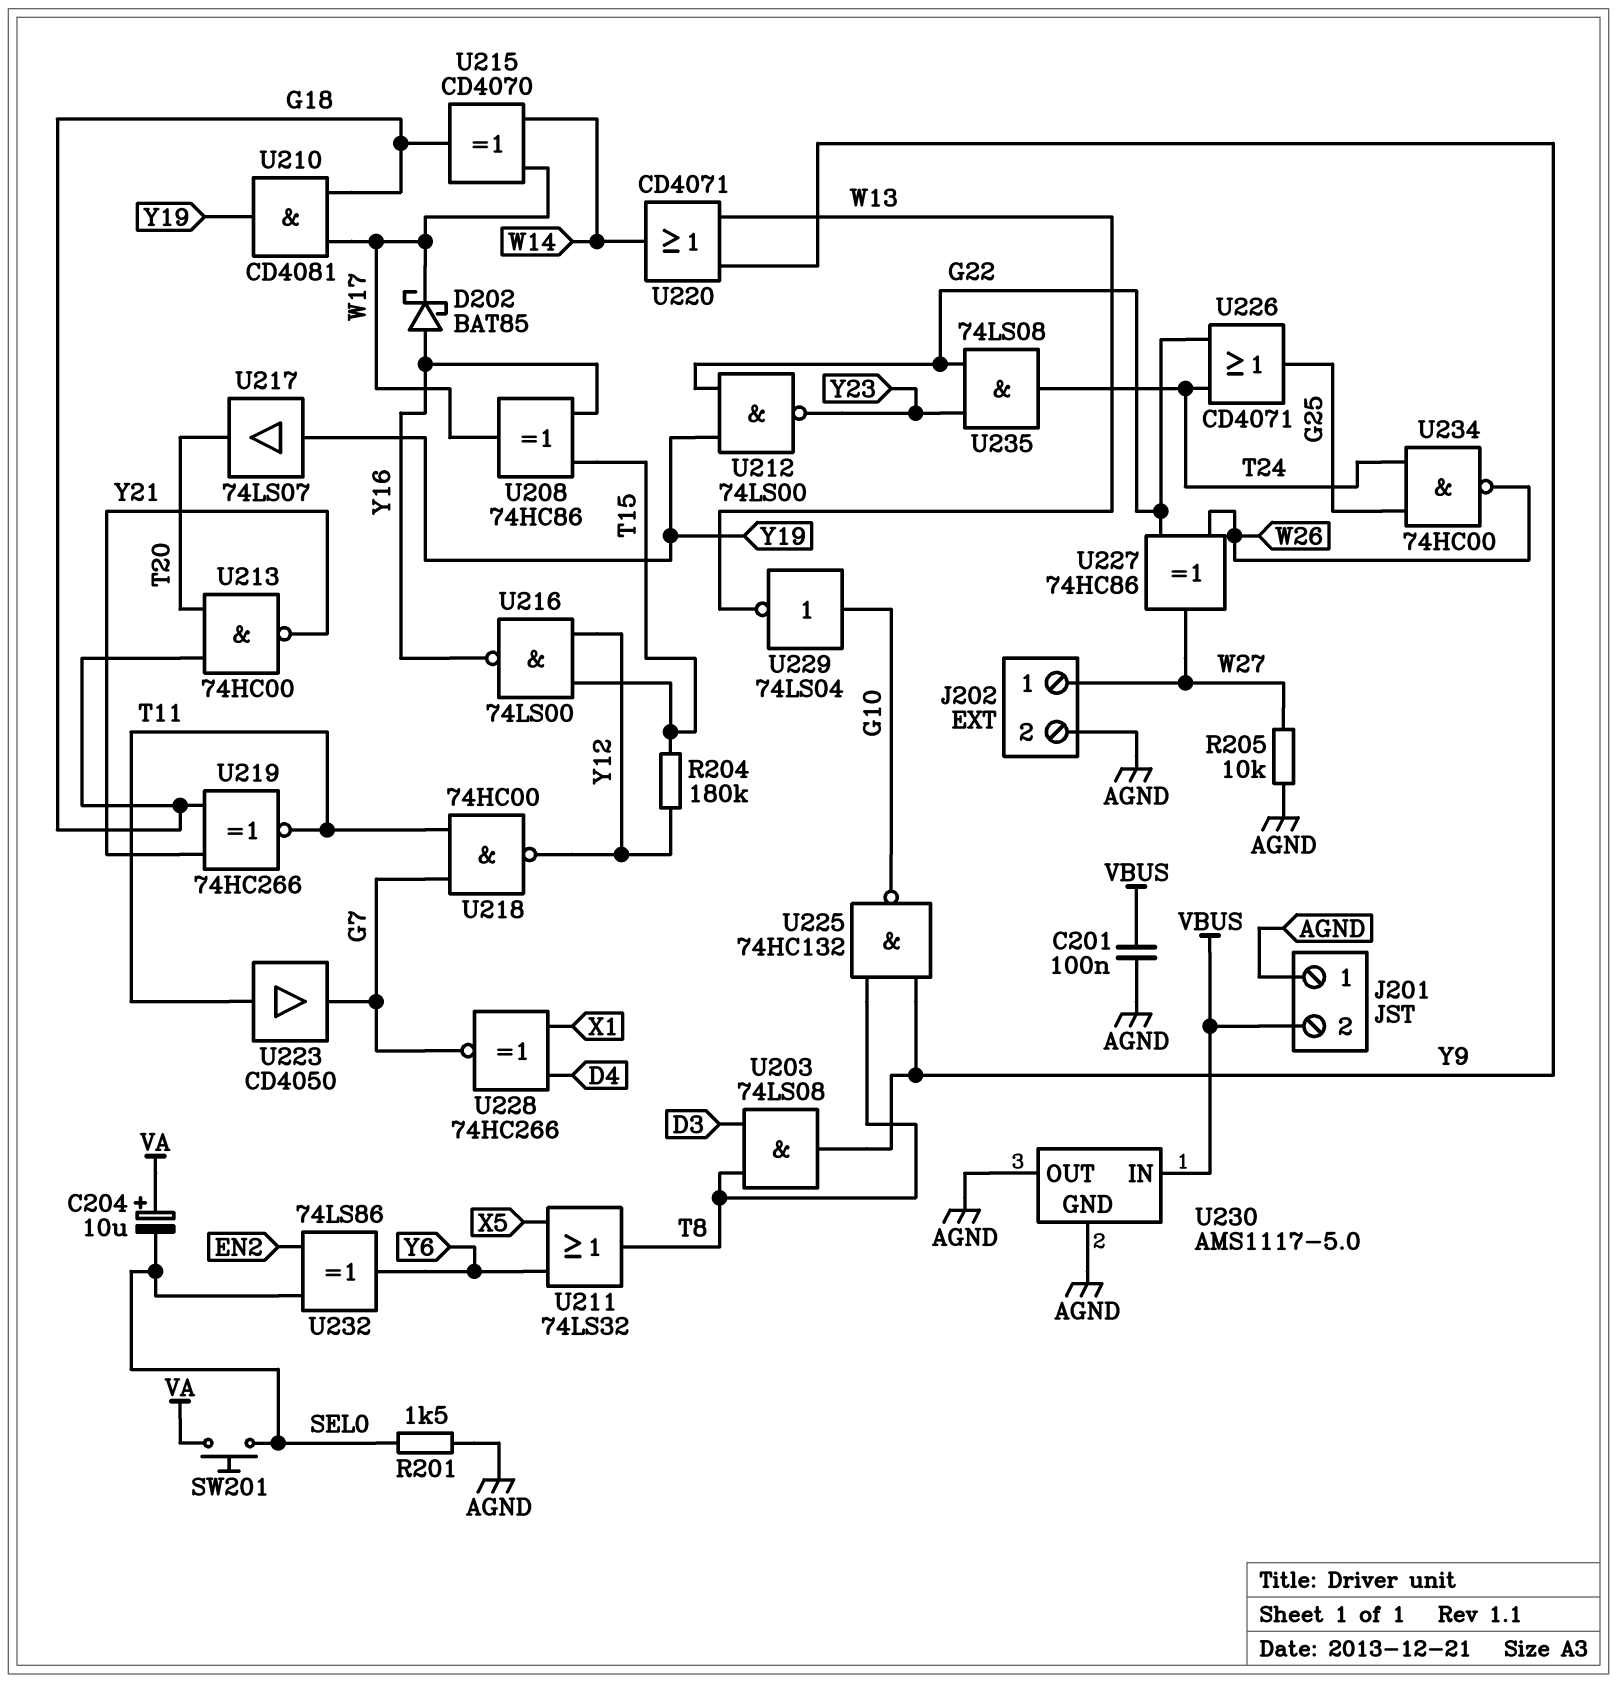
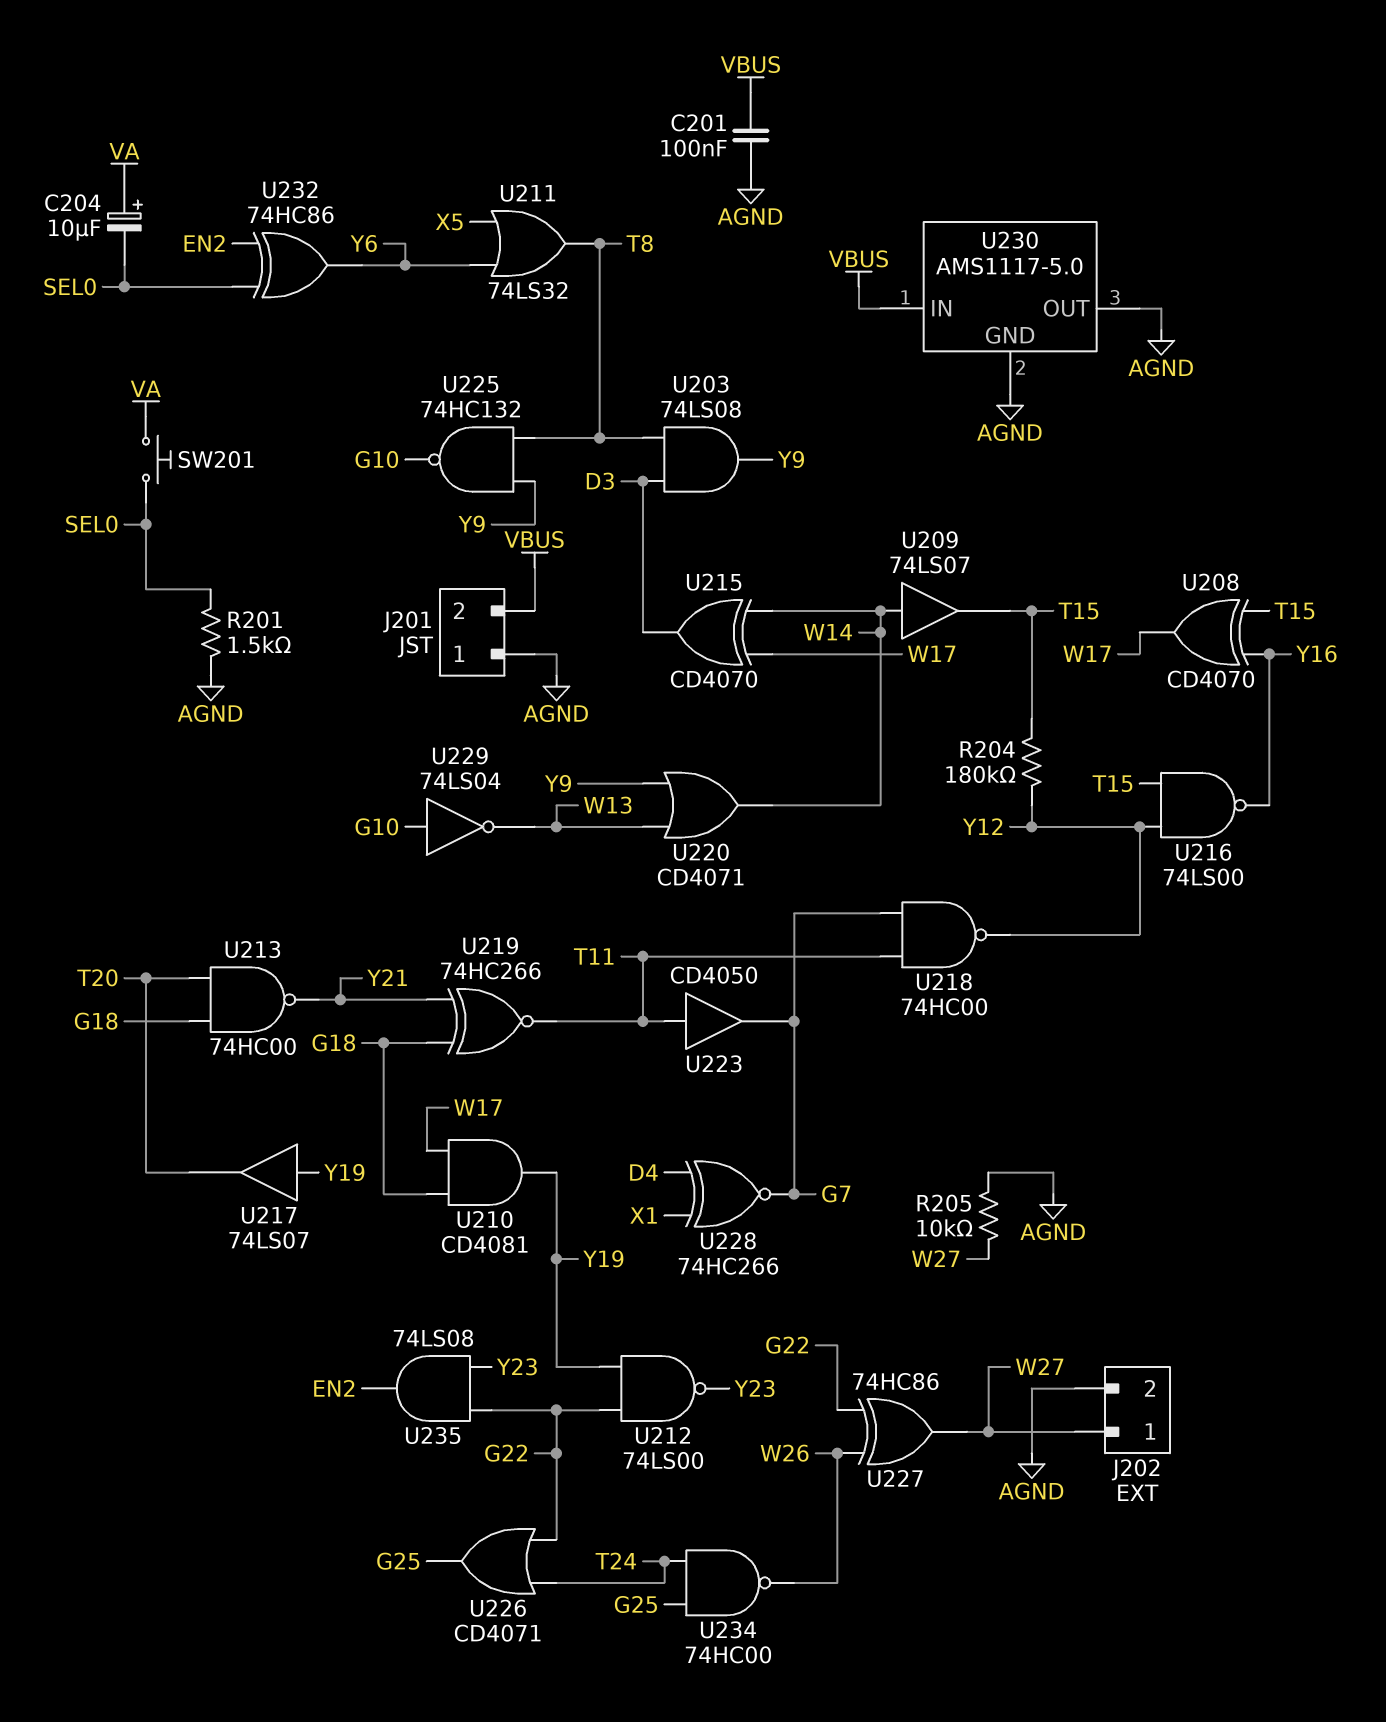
D202: schottky BAT85 (A Y16, K W17) -> none
U208: XOR 74HC86 (in T15, in Y16, out W17) -> XOR CD4070 (in T15, in Y16, out W17)
U209: none -> buffer 74LS07 (in W14, out T15)
U215: XOR CD4070 (in W14, in W17, out G18) -> XOR CD4070 (in W14, in W17, out D3)
U232: XOR 74LS86 (in EN2, in SEL0, out Y6) -> XOR 74HC86 (in EN2, in SEL0, out Y6)
U235: AND 74LS08 (in G22, in Y23, out T24) -> AND 74LS08 (in G22, in Y23, out EN2)

